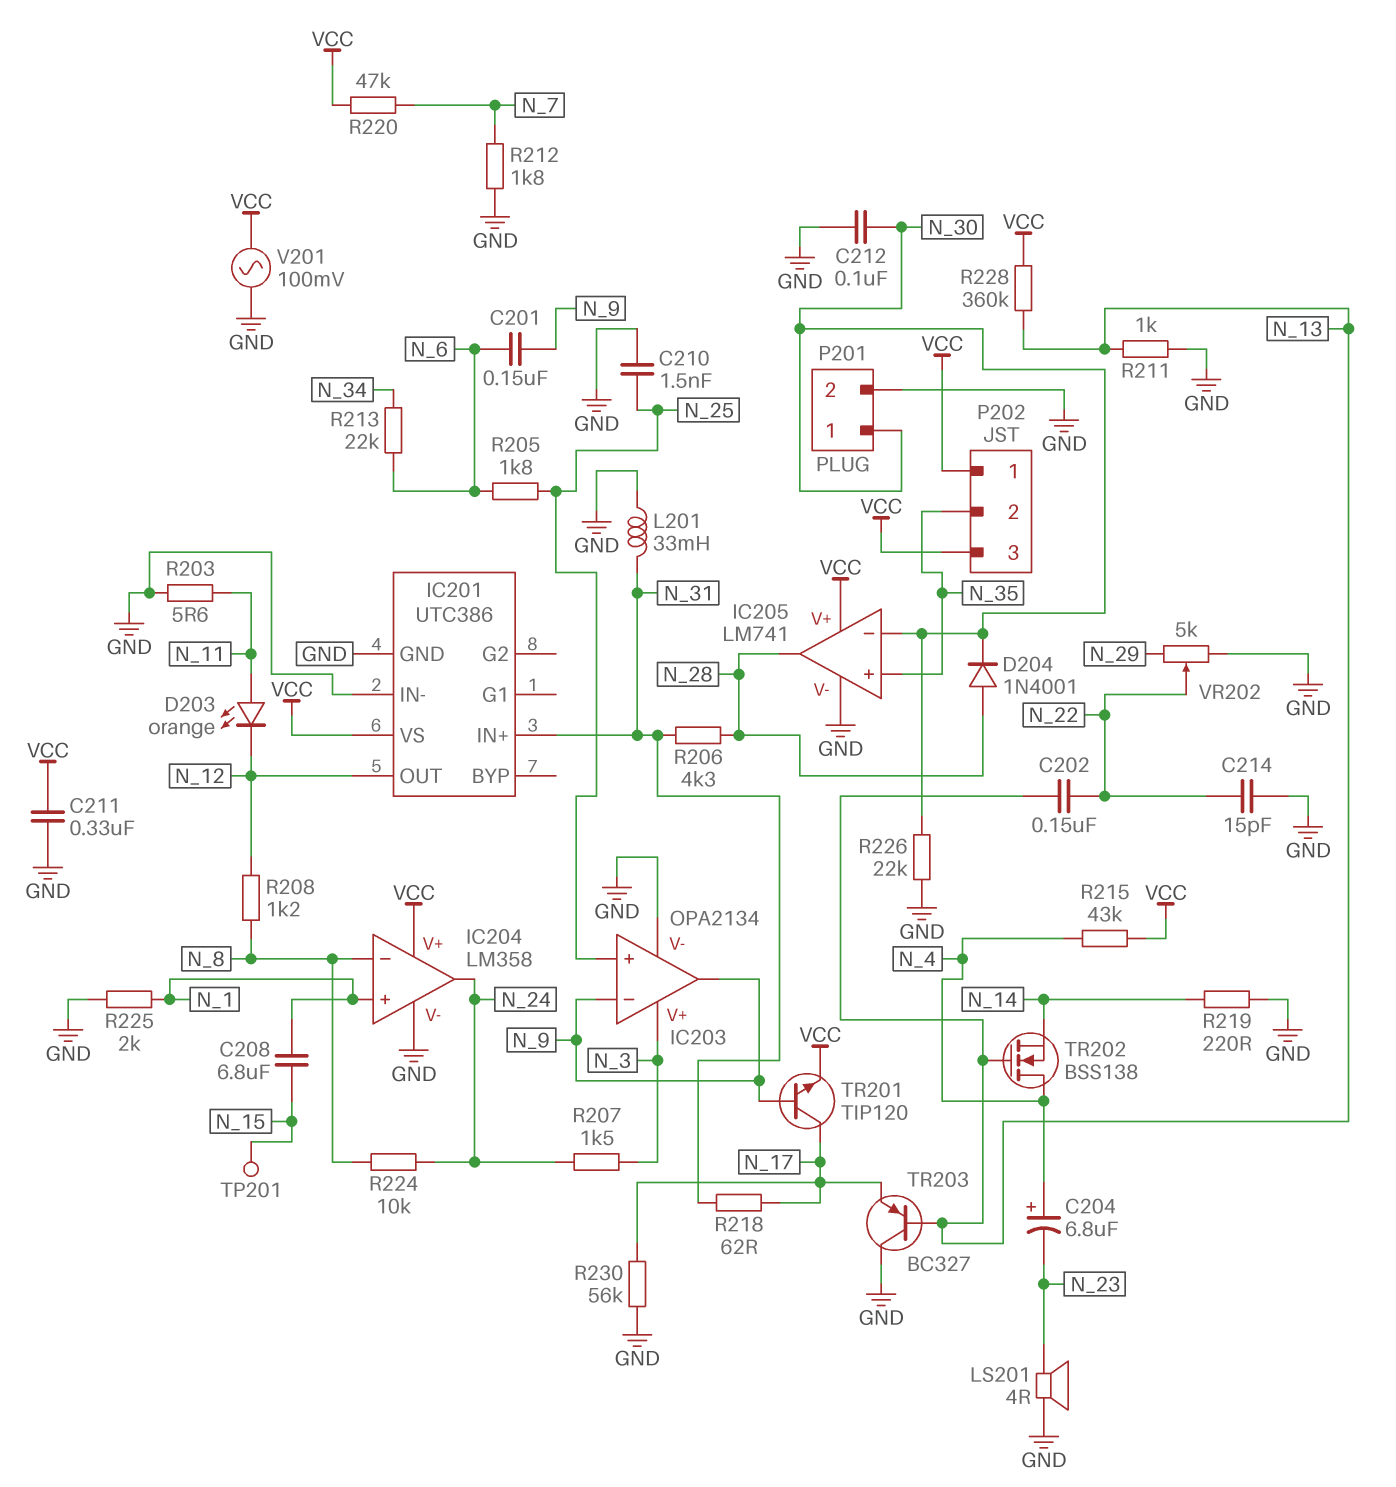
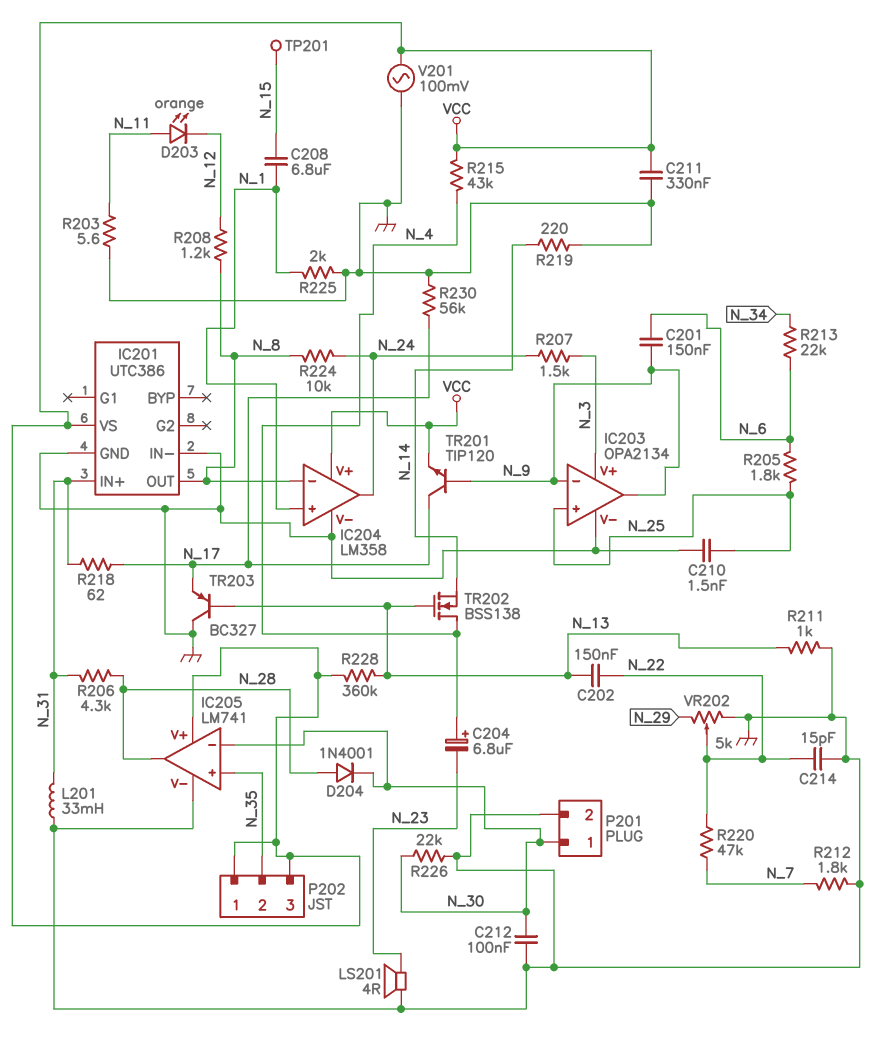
IC201 pin OUT: N_12 -> N_8
R220: 47k (N_7, VCC) -> 47k (N_7, N_22)

